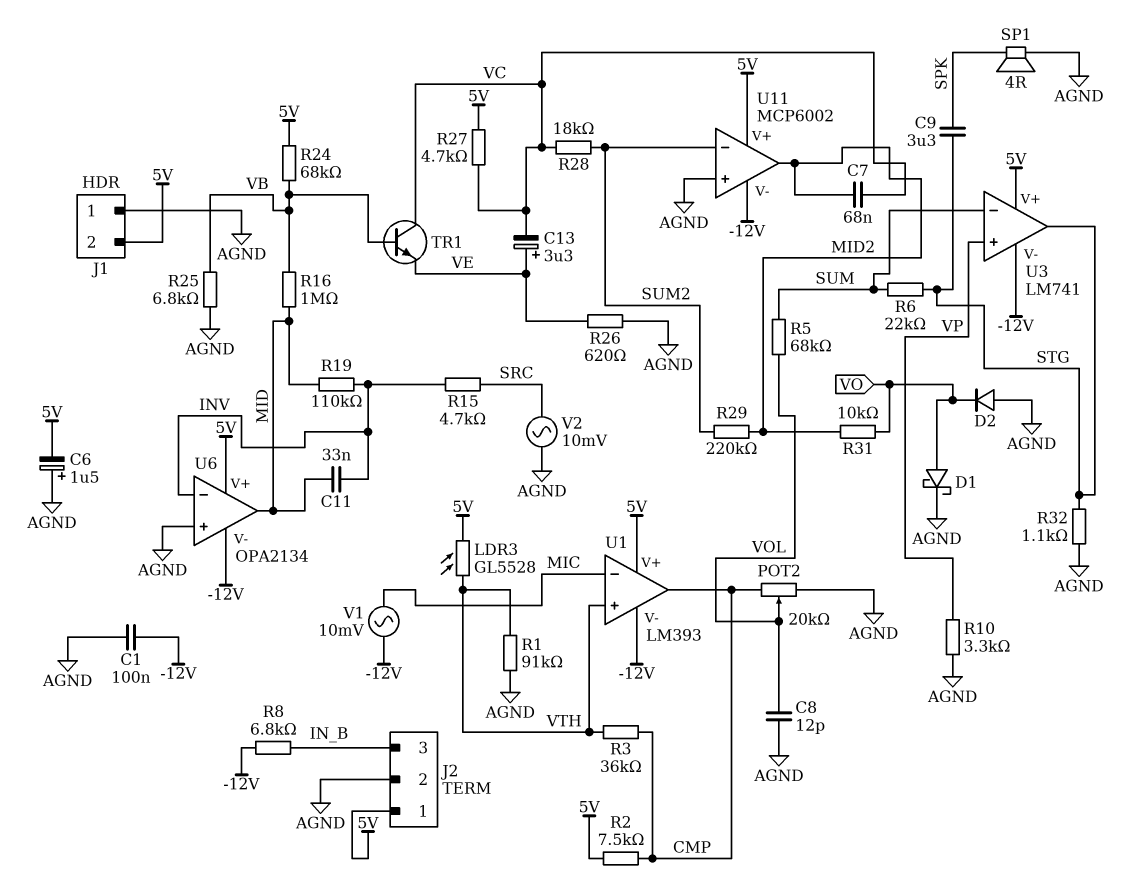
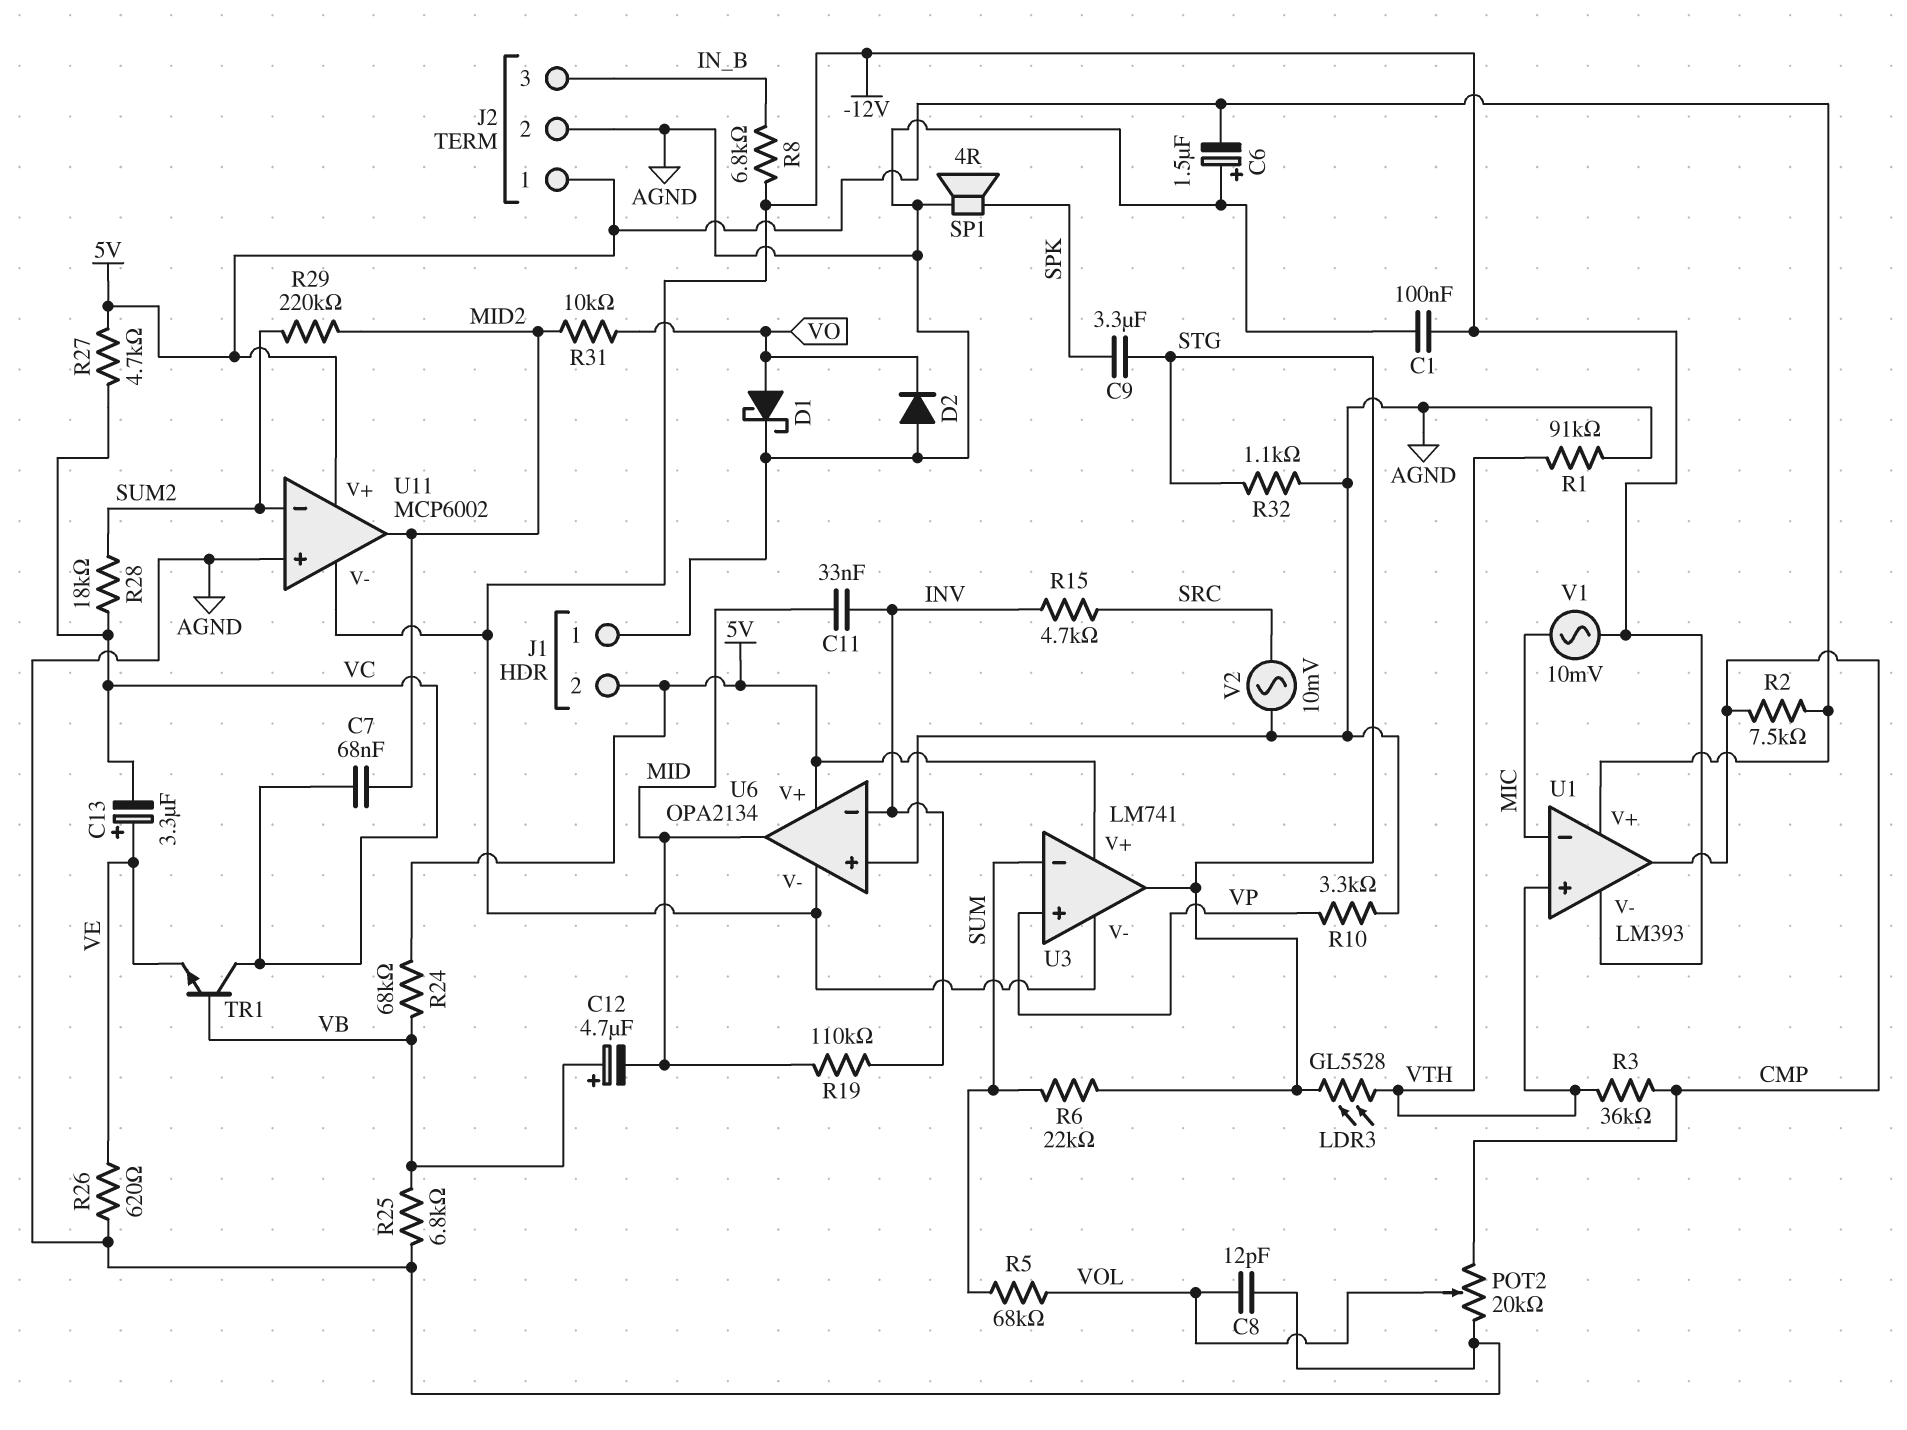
C12: none -> 4.7uF (plus VB, minus MID)
LDR3: GL5528 (5V, VTH) -> GL5528 (STG, VTH)
R16: 1M (MID, VB) -> none

